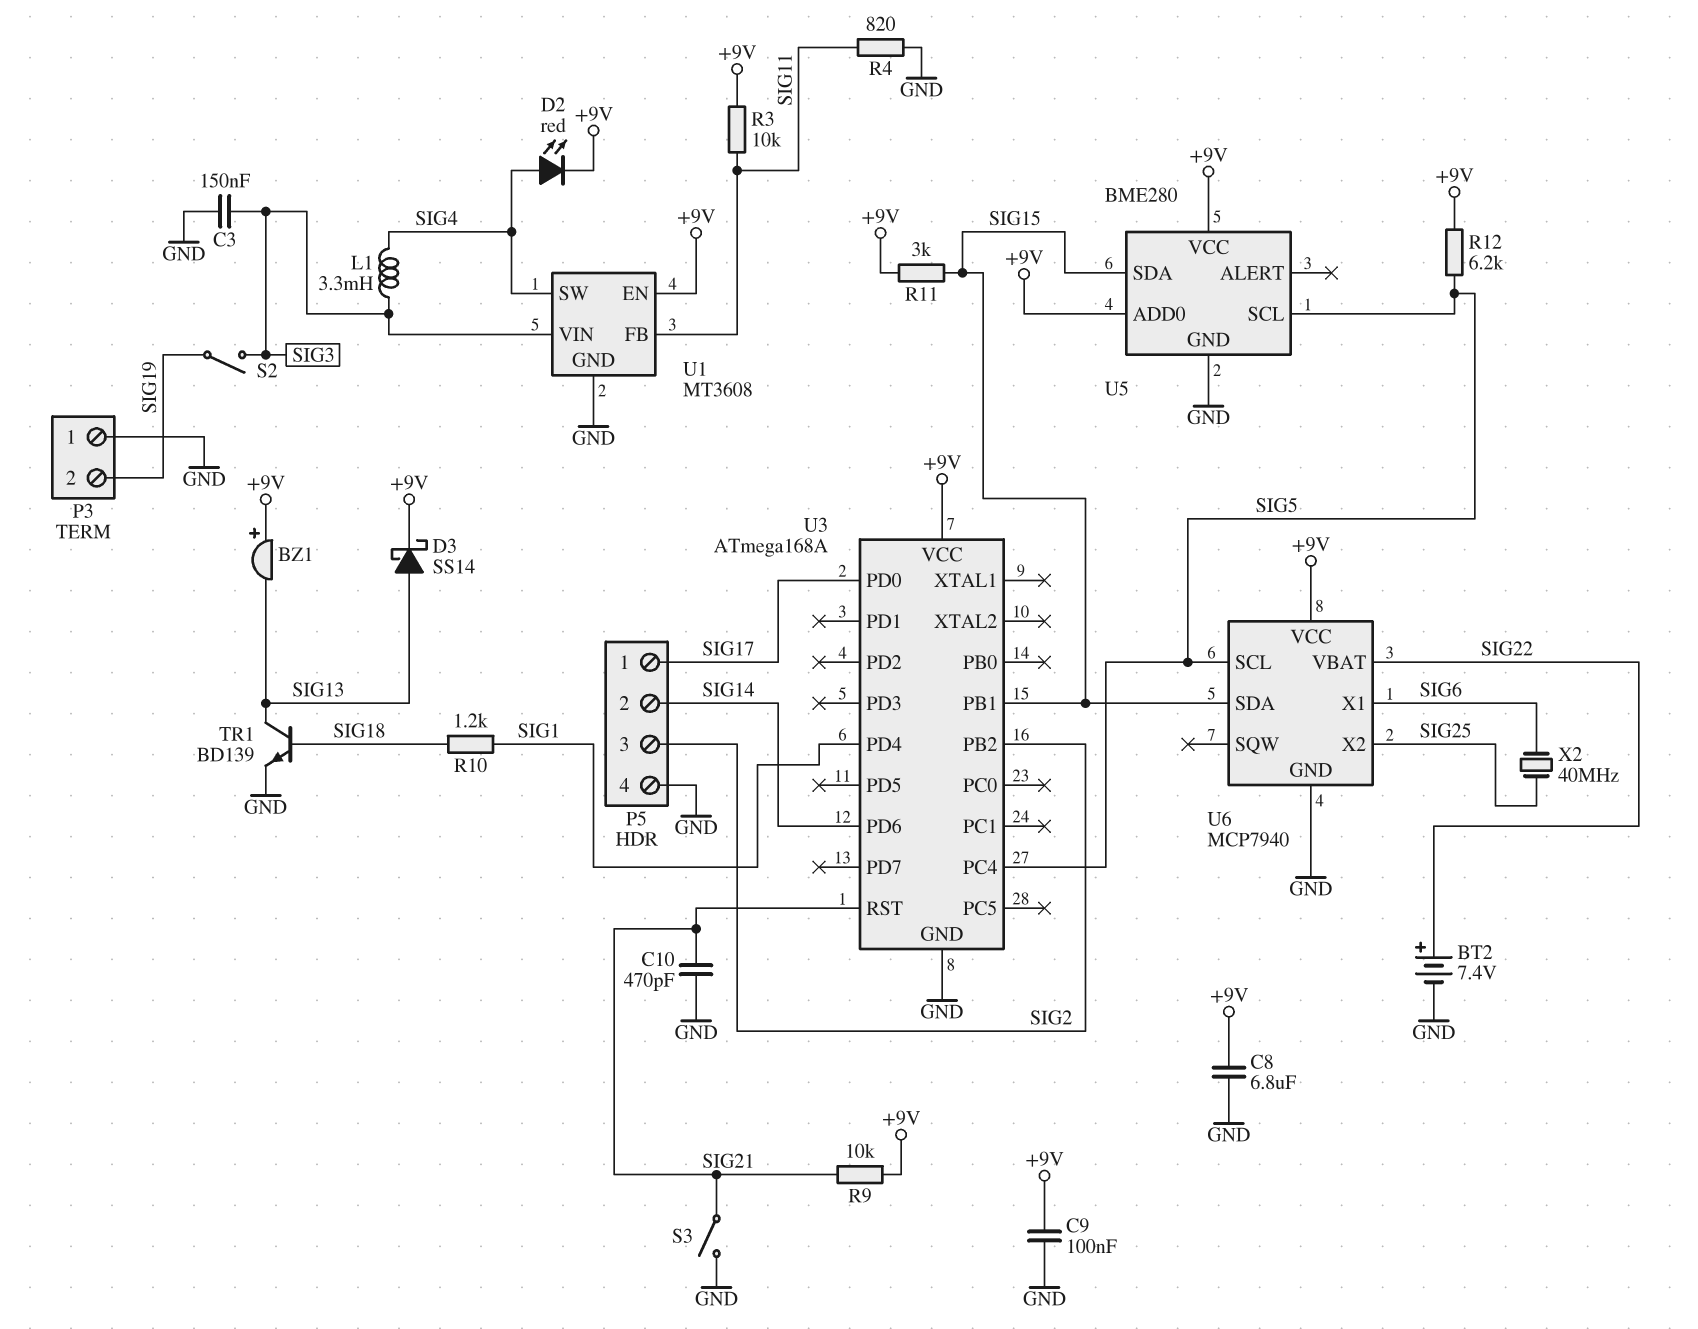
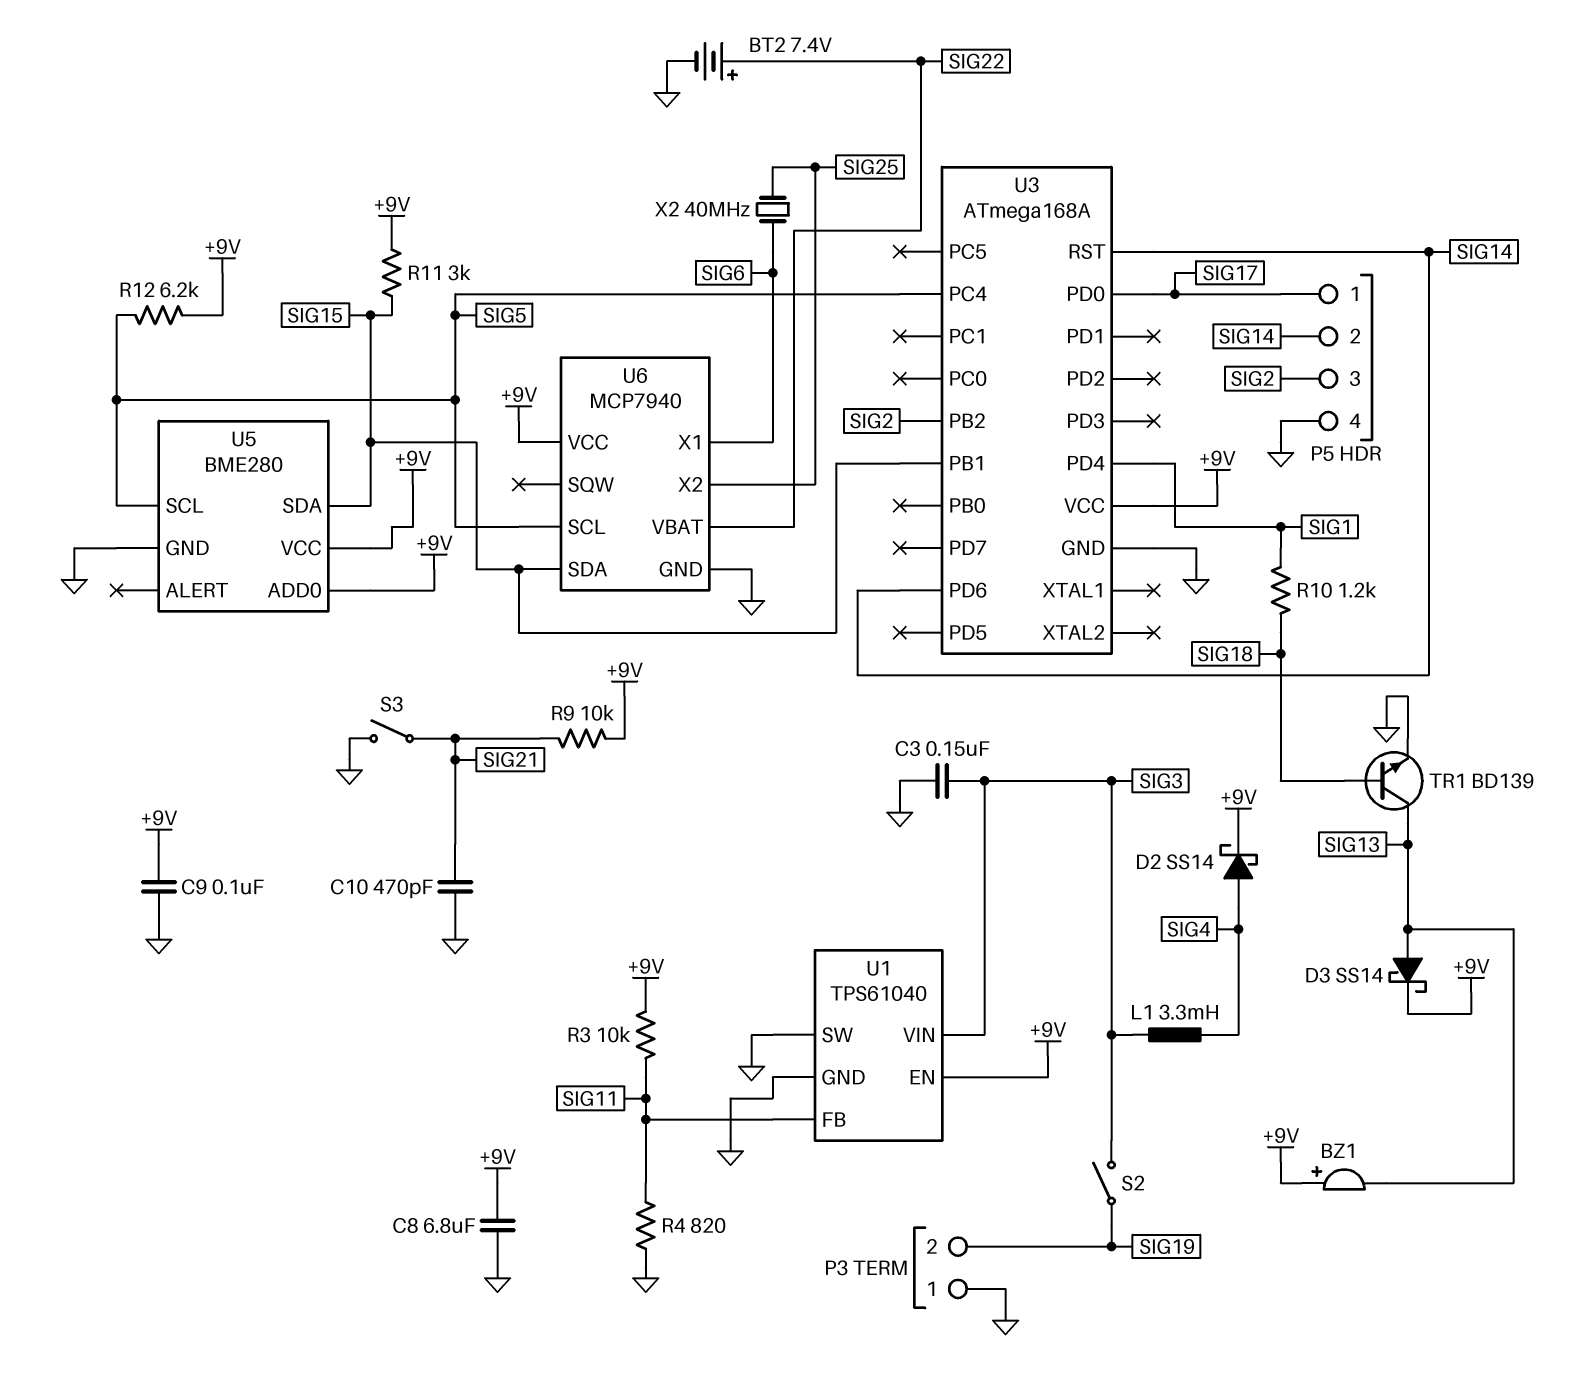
D2: LED red (A SIG4, K +9V) -> schottky SS14 (A SIG4, K +9V)
U1: MT3608 -> TPS61040
U1 pin SW: SIG4 -> GND
U3 pin RST: SIG21 -> SIG14

